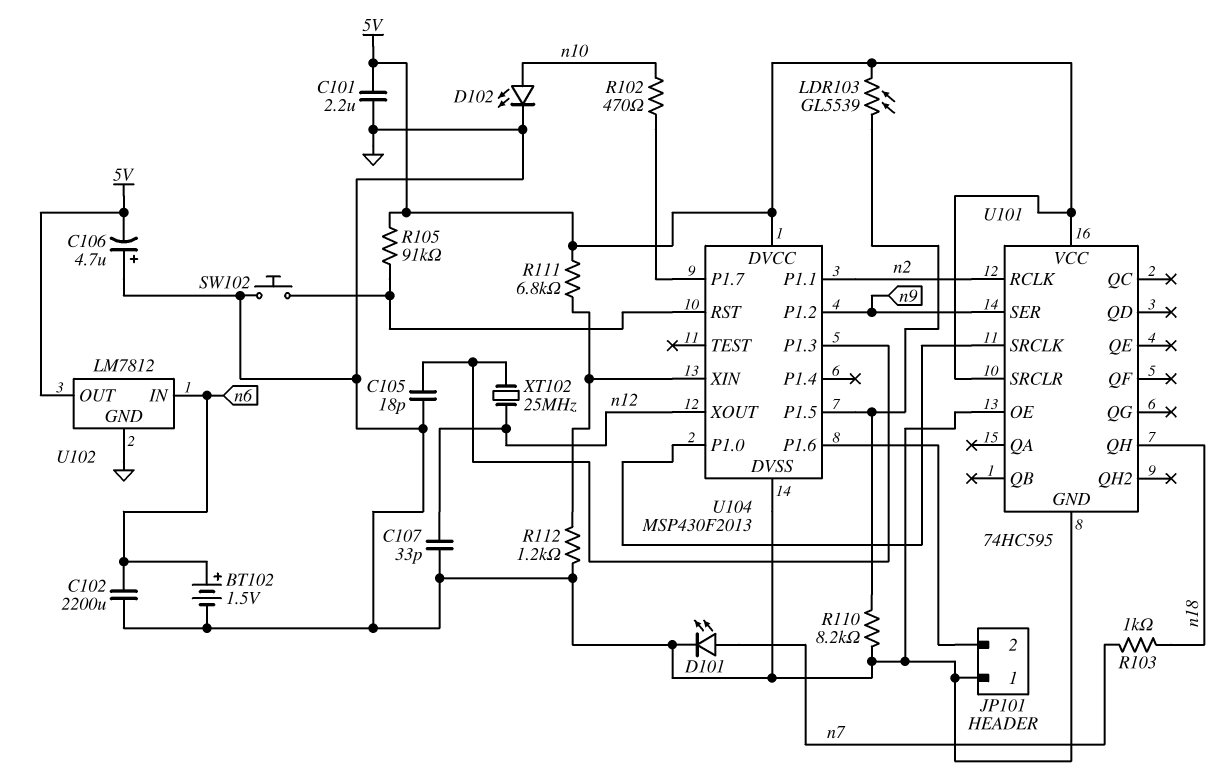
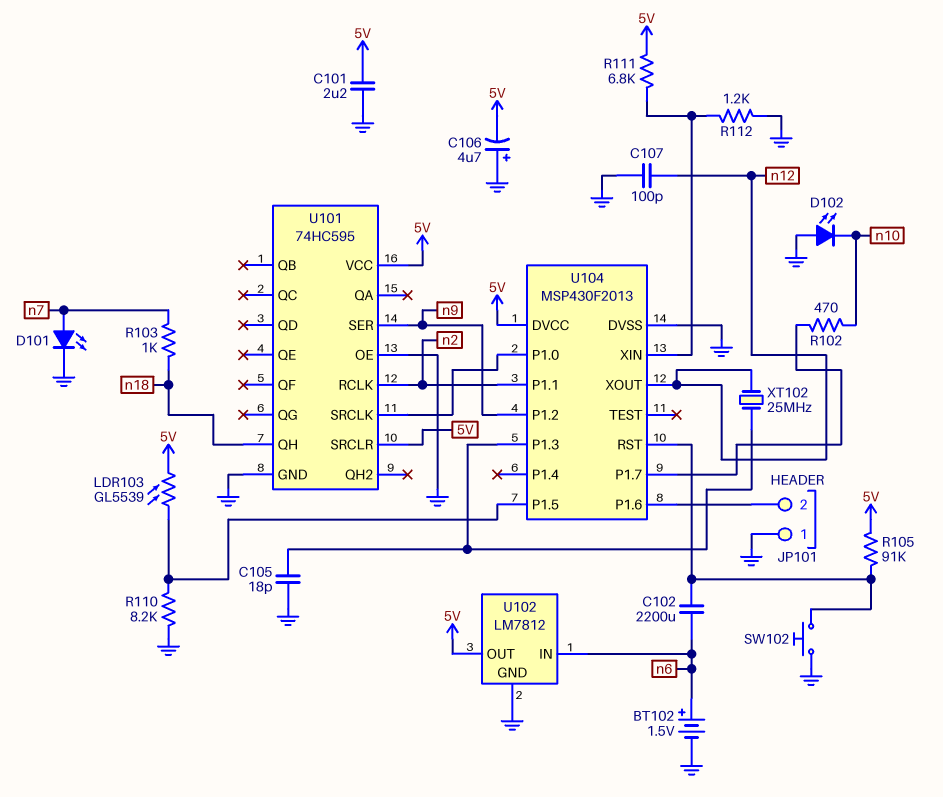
C102: 2200uF (GND, n6) -> 2200uF (U104/RST, n6)
C107: 33pF (GND, n12) -> 100pF (GND, n12)
D102: LED (A n10, K GND) -> LED (A GND, K n10)

